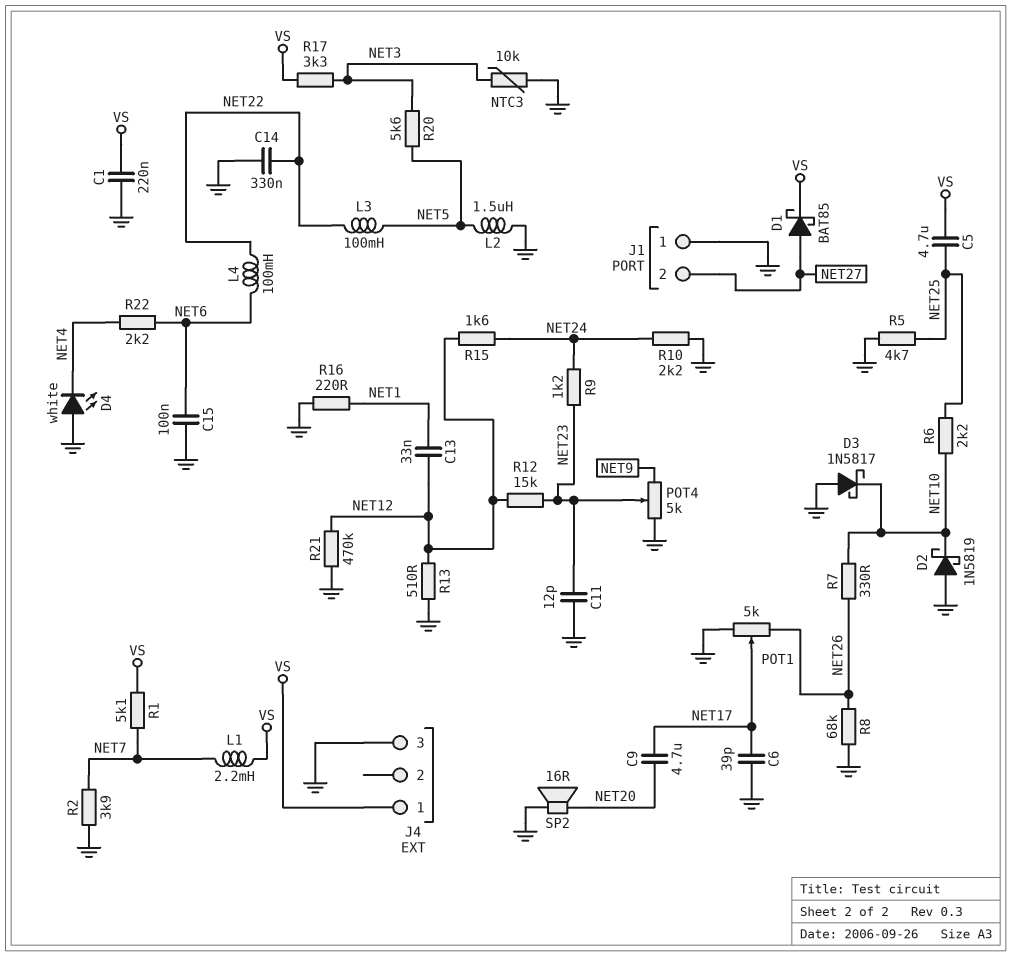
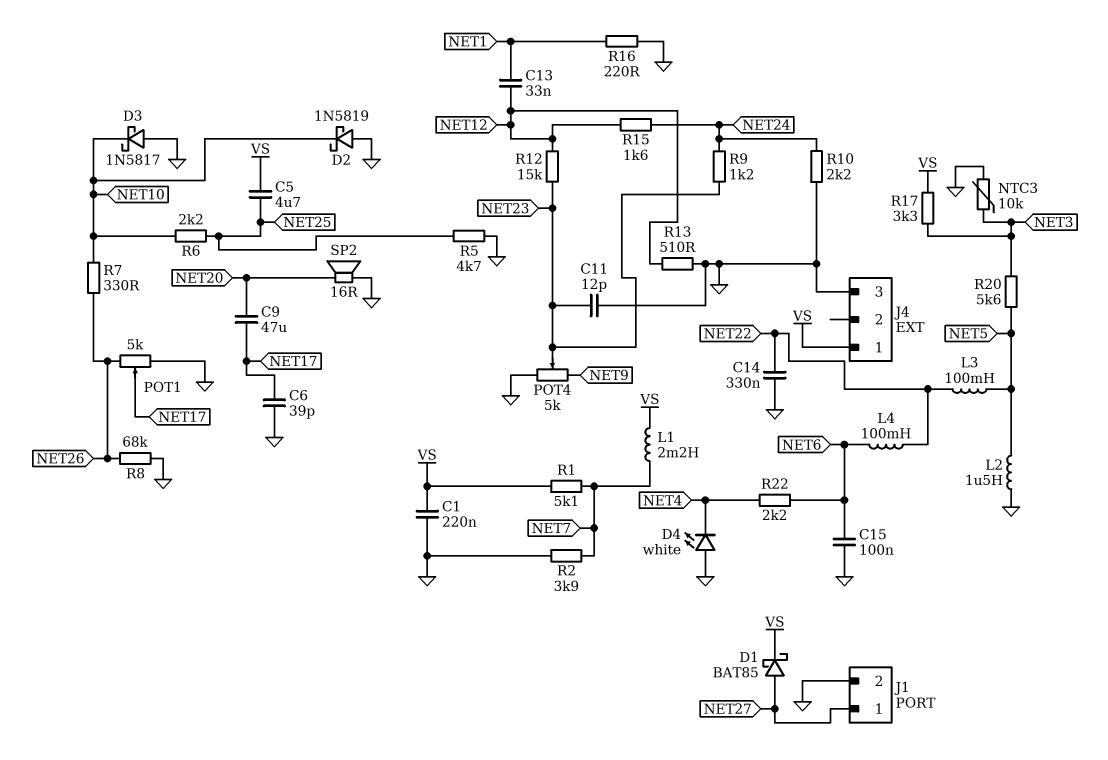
C9: 4.7uF (NET17, NET20) -> 47uF (NET17, NET20)
J1 pin 1: GND -> NET27
J1 pin 2: NET27 -> GND
R21: 470k (GND, NET12) -> none

